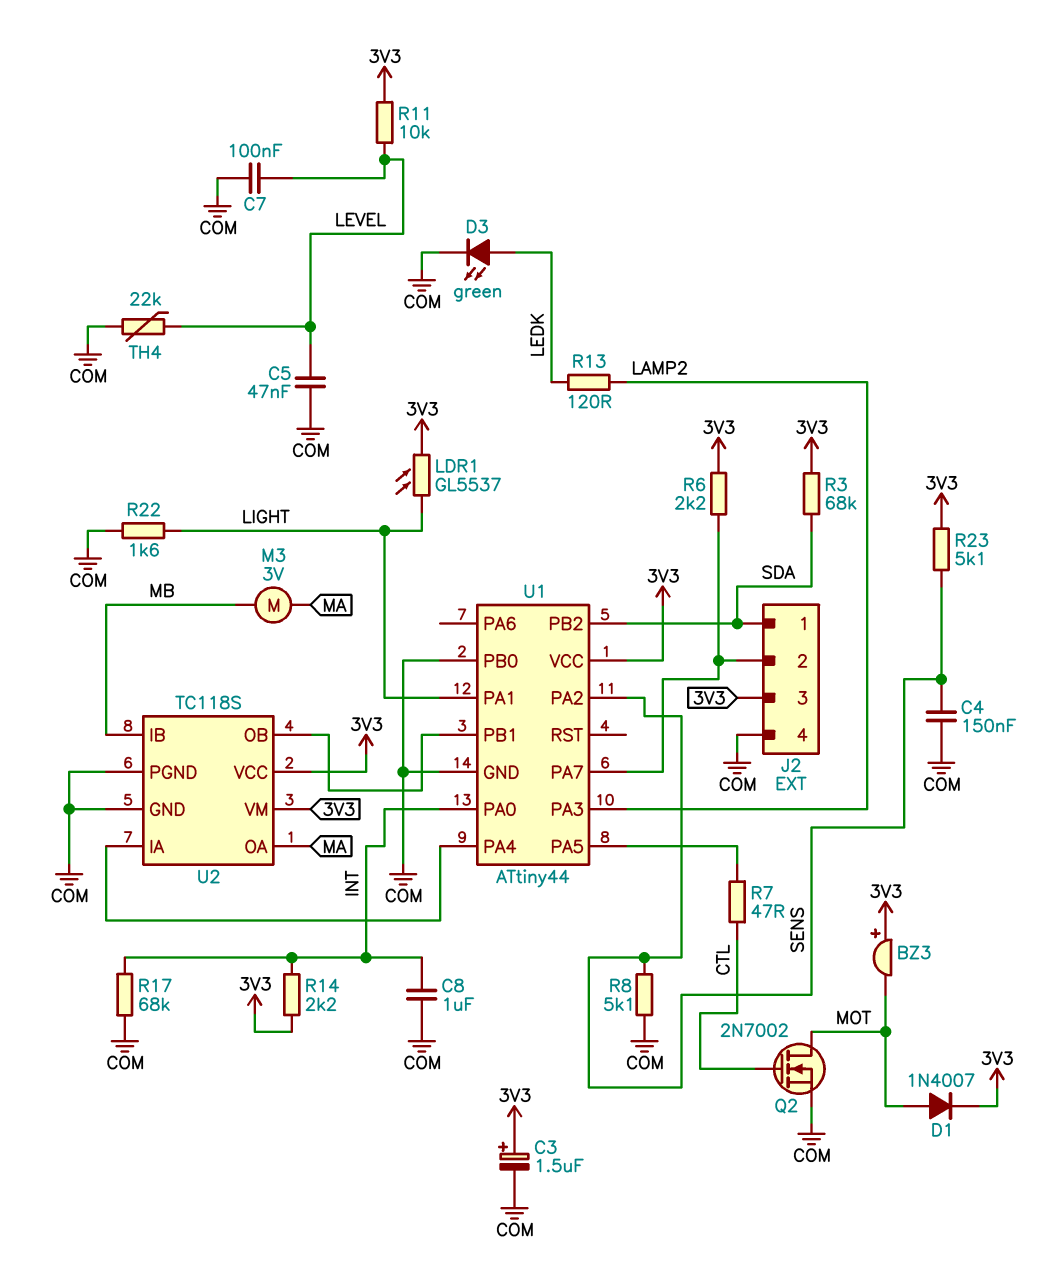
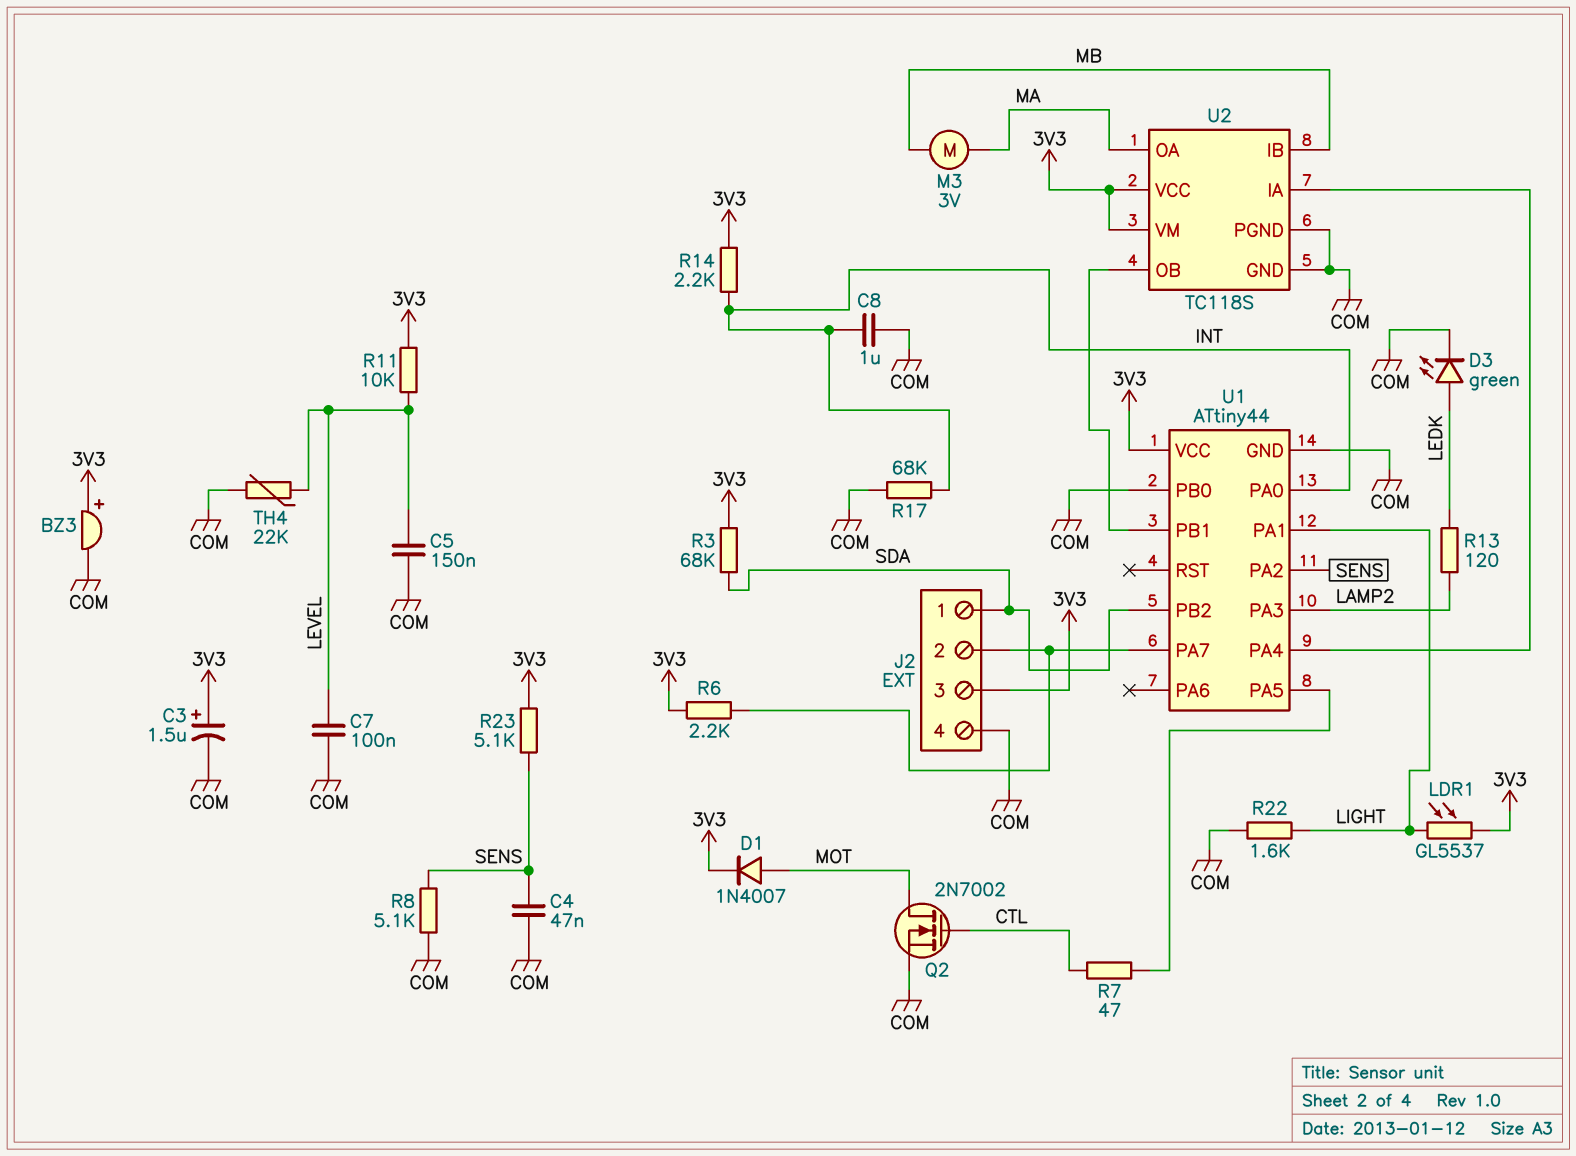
BZ3: buzzer (plus 3V3, minus MOT) -> buzzer (plus 3V3, minus COM)
C4: 150nF (COM, SENS) -> 47nF (COM, SENS)
C5: 47nF (COM, LEVEL) -> 150nF (COM, LEVEL)

